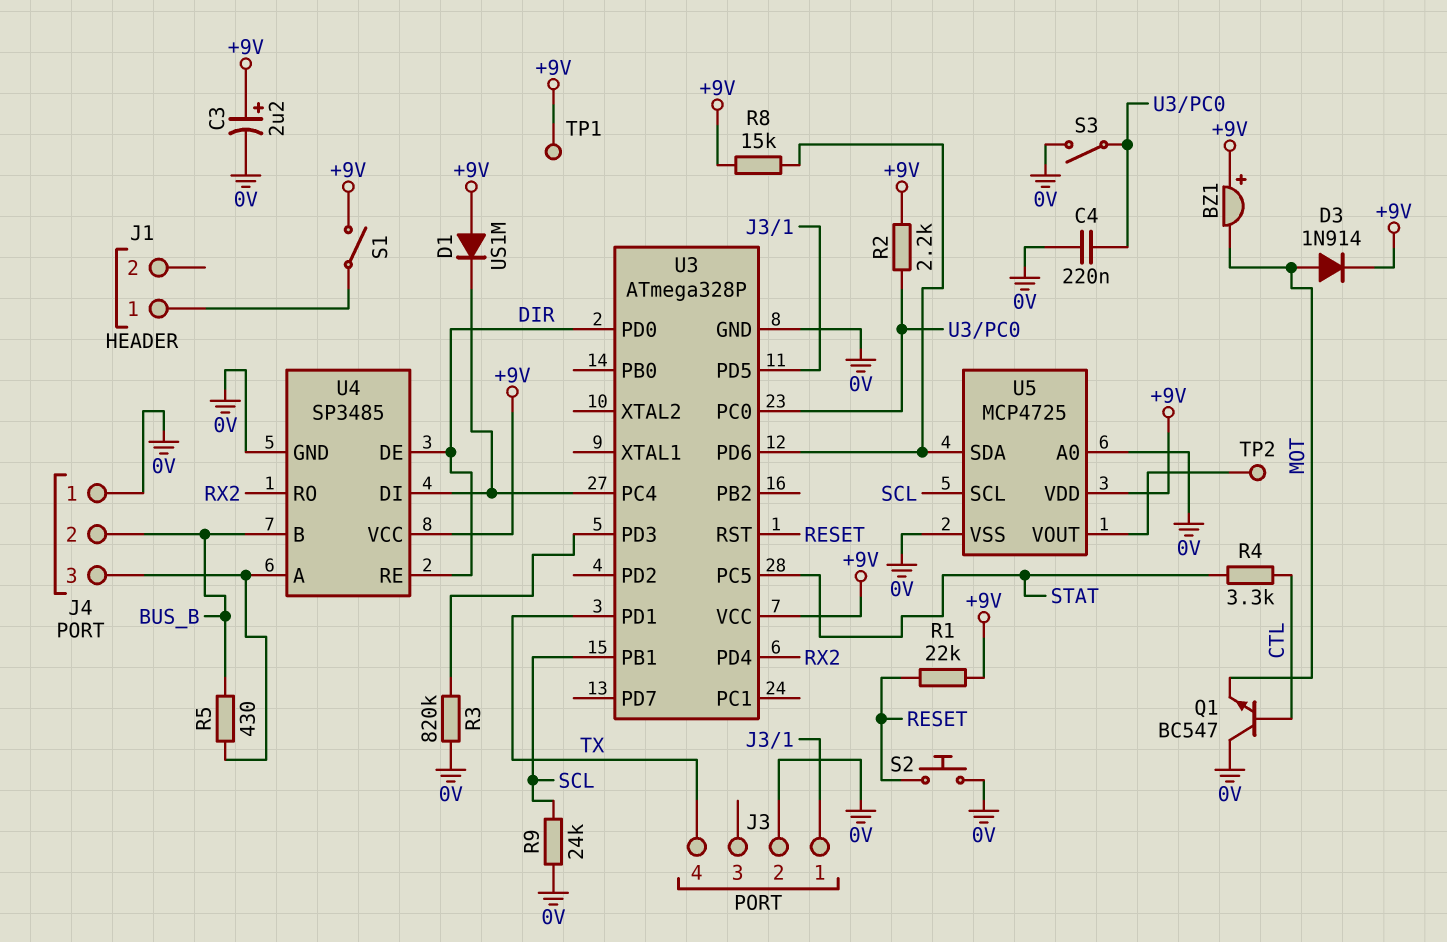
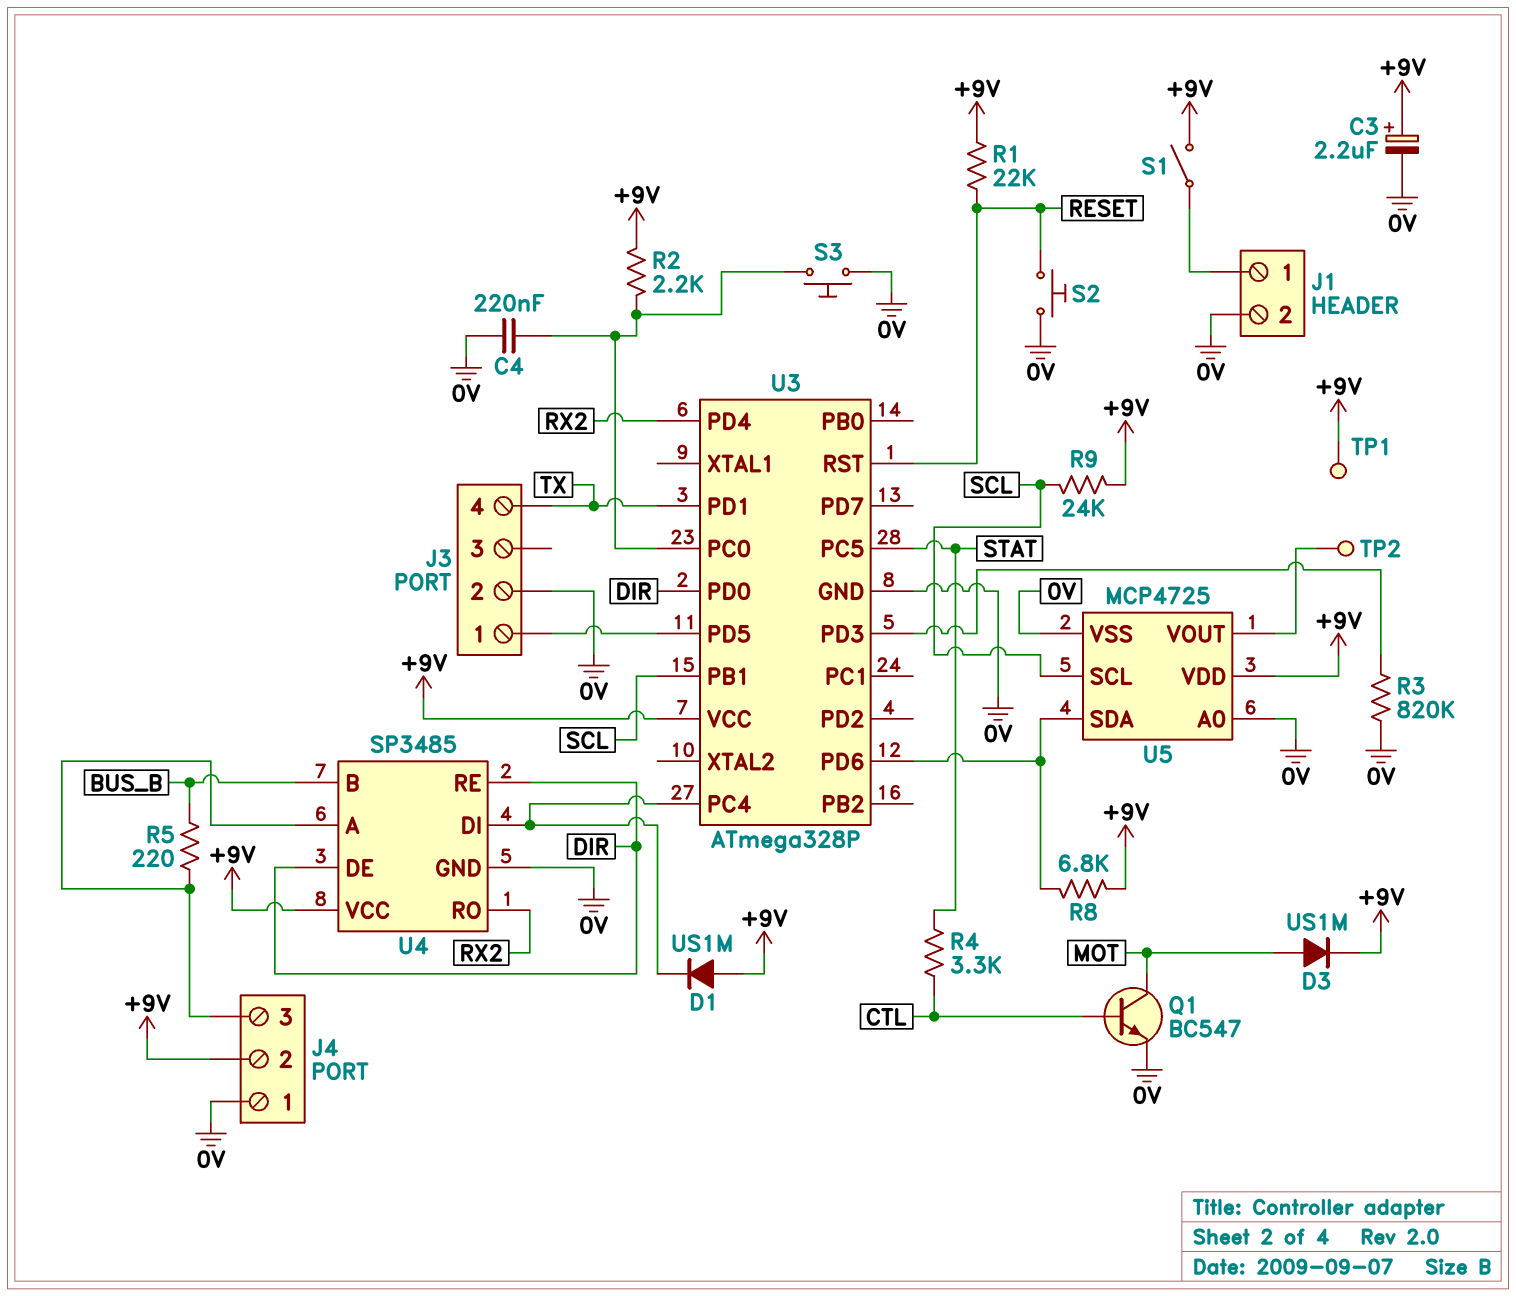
BZ1: buzzer (plus +9V, minus MOT) -> none
D3: diode 1N914 (A MOT, K +9V) -> diode US1M (A MOT, K +9V)
J1 pin 2: none -> 0V
J4 pin 2: BUS_B -> +9V
Q1: NPN BC547 (B CTL, C 0V, E MOT) -> NPN BC547 (B CTL, C MOT, E 0V)
R5: 430 (BUS_B, J4/3) -> 220 (BUS_B, J4/3)
R8: 15k (+9V, U3/PD6) -> 6.8k (+9V, U3/PD6)
R9: 24k (0V, SCL) -> 24k (+9V, SCL)
S3: switch (0V, U3/PC0) -> button (0V, U3/PC0)

